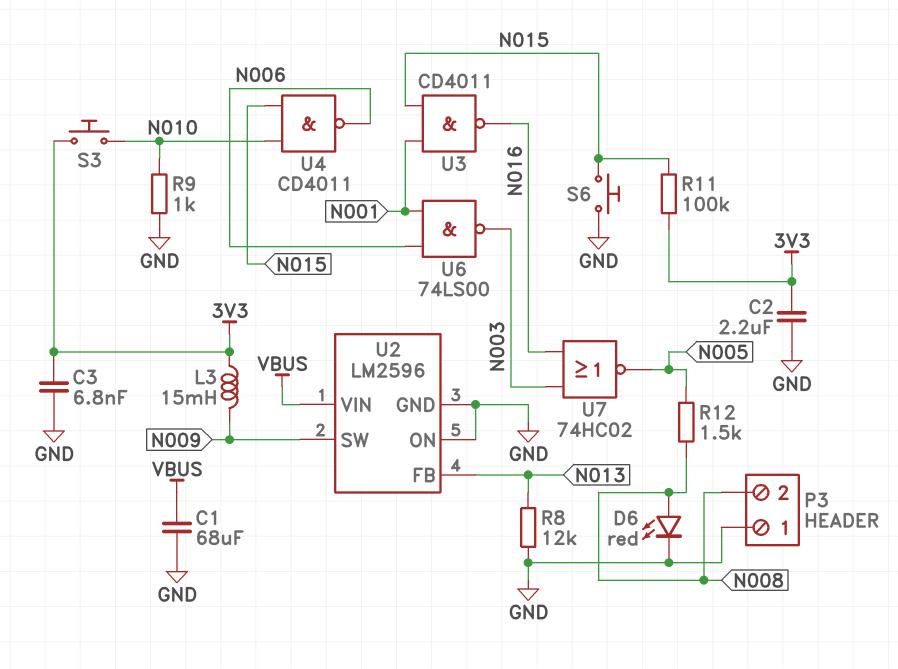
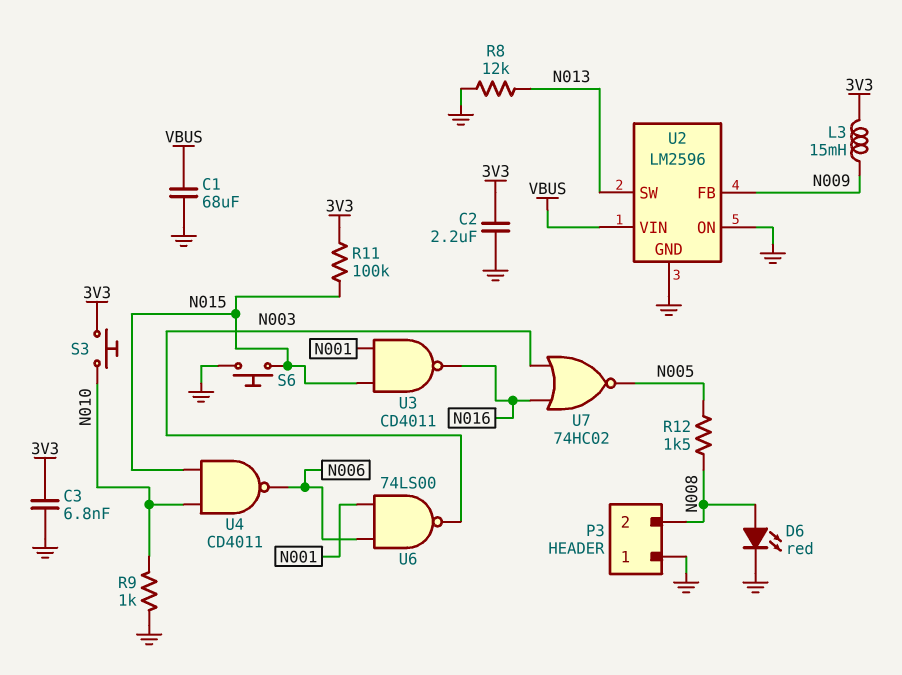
U2 pin FB: N013 -> N009
U2 pin SW: N009 -> N013

